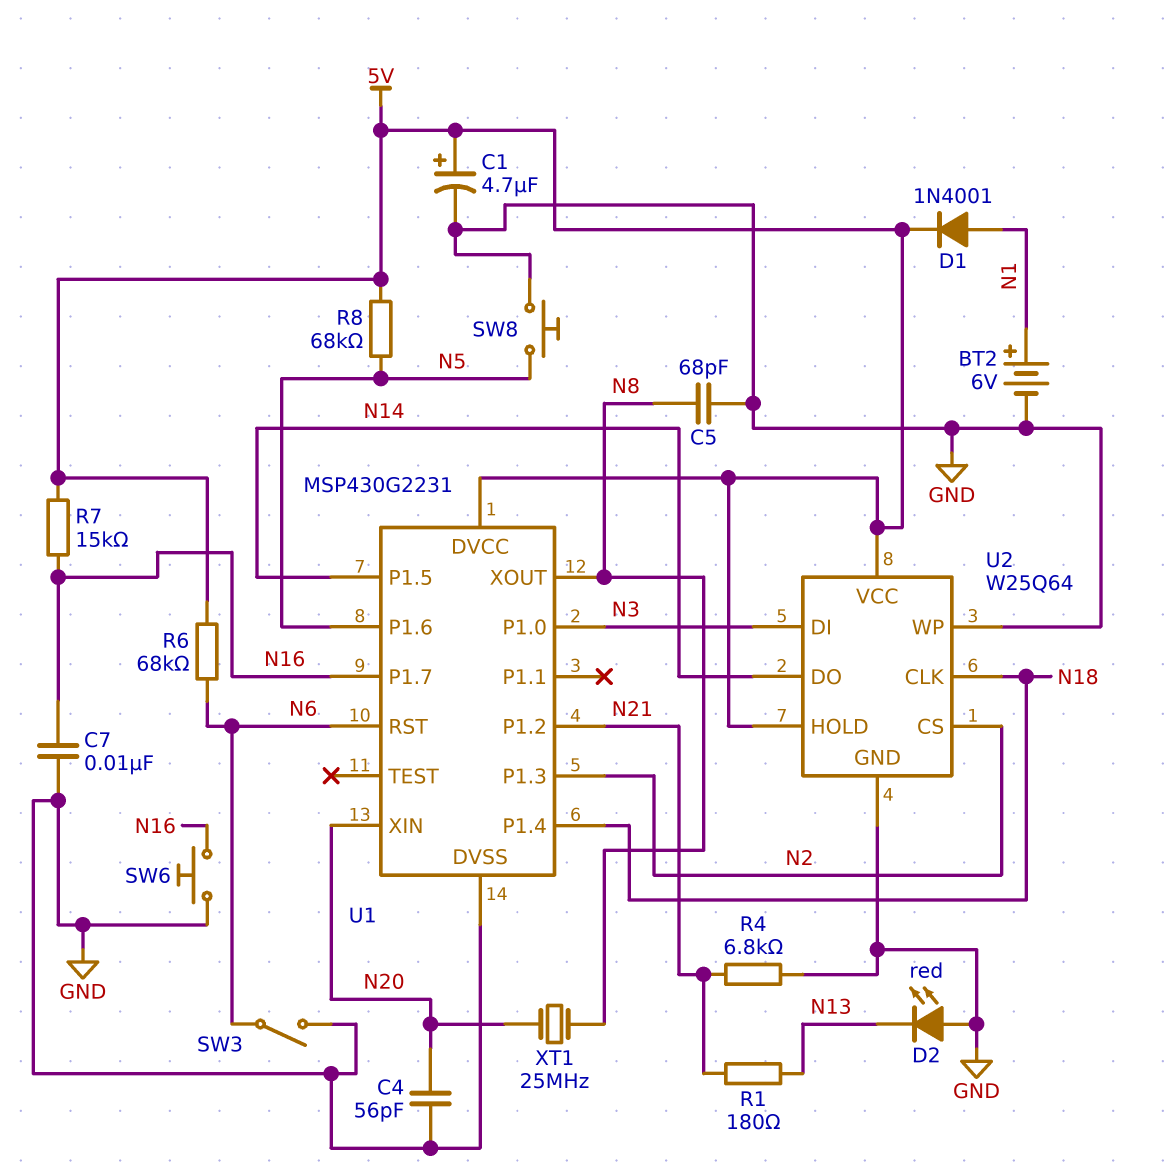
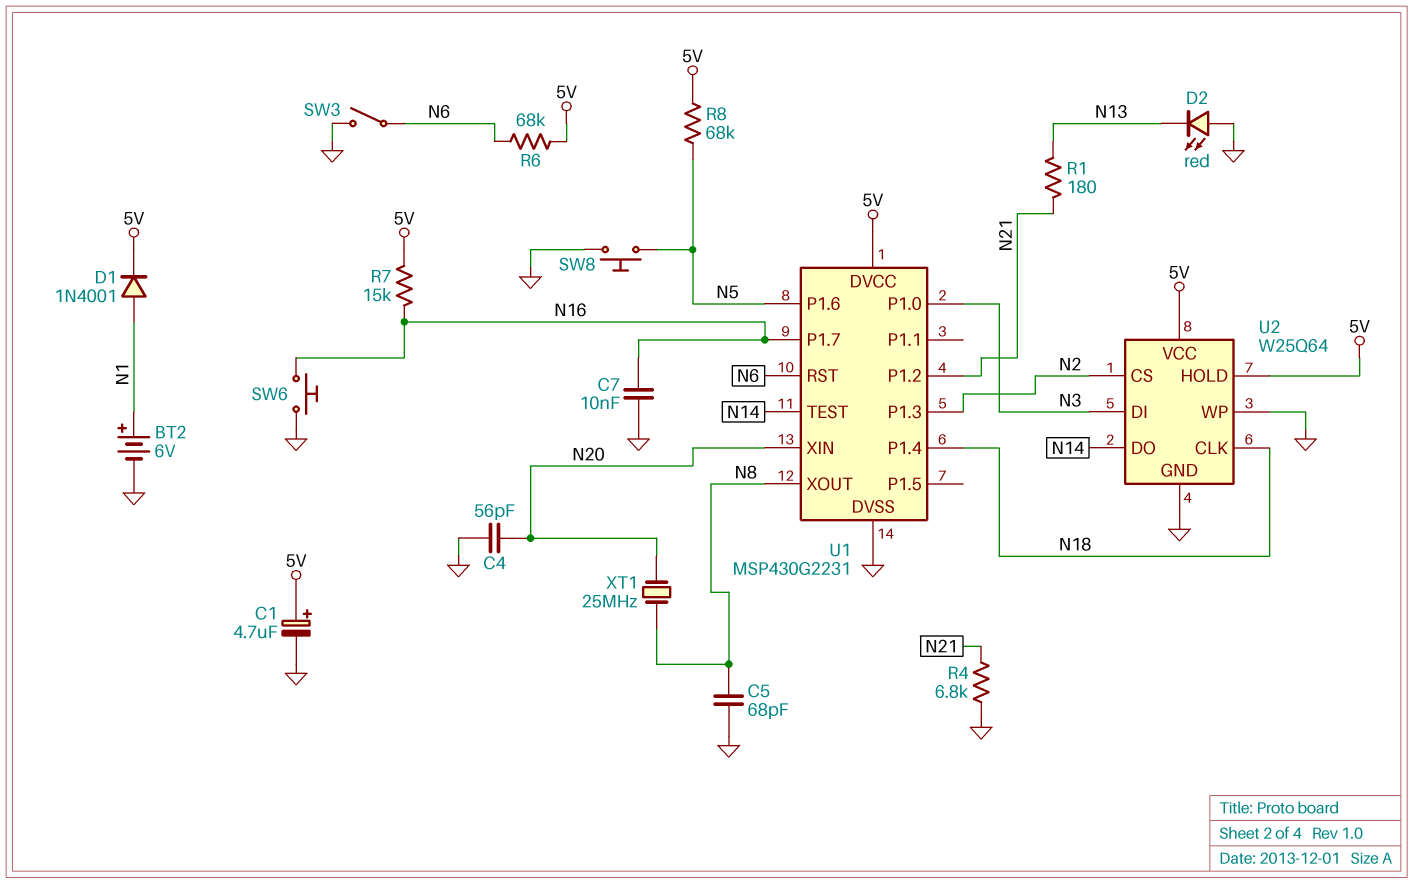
U1 pin P1.5: N14 -> none
U1 pin TEST: none -> N14

